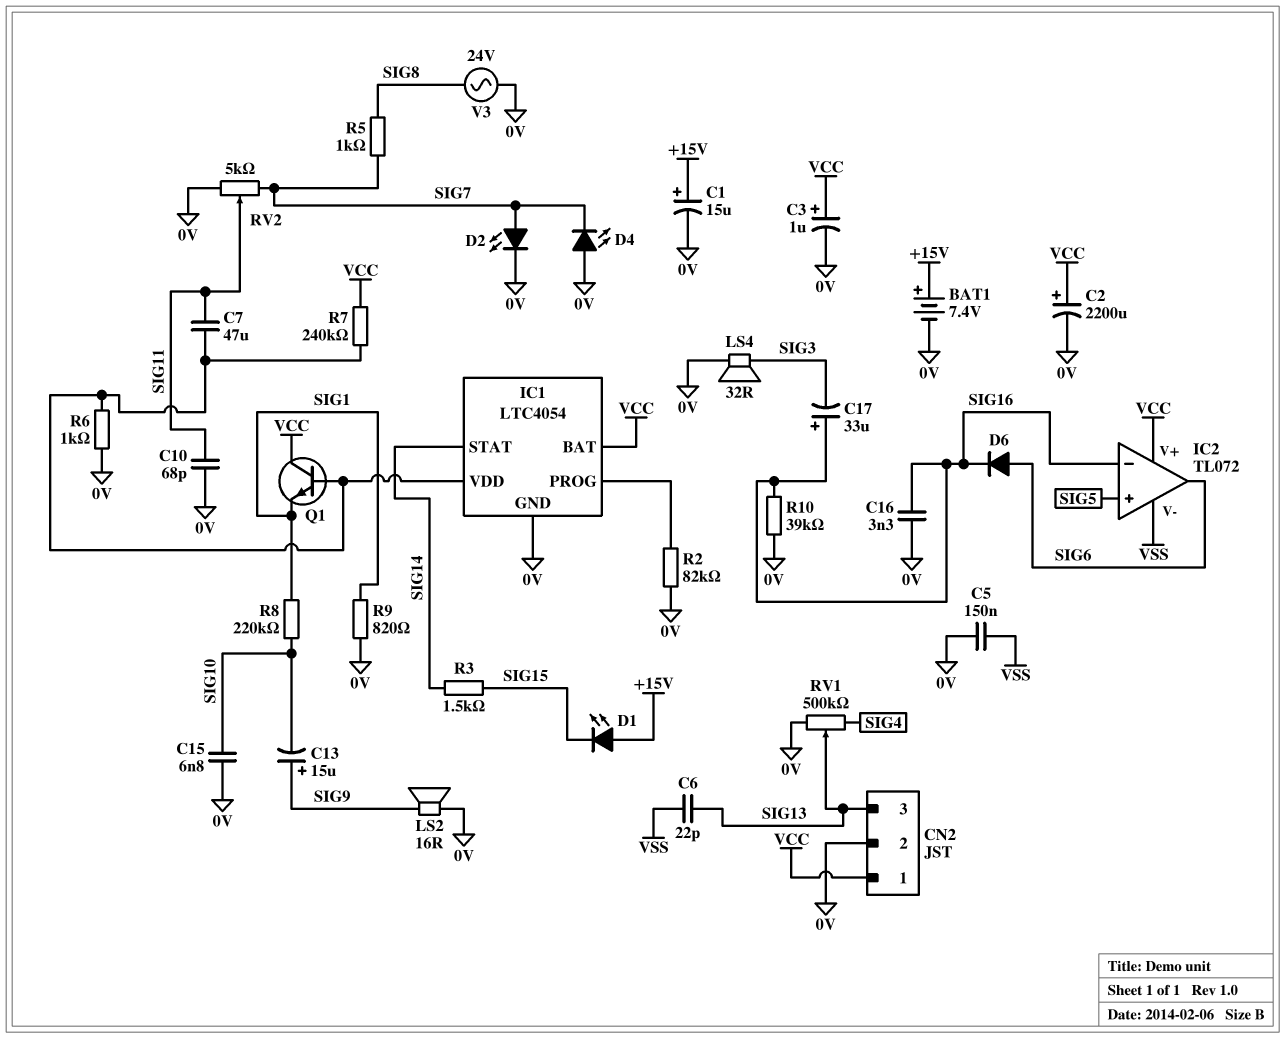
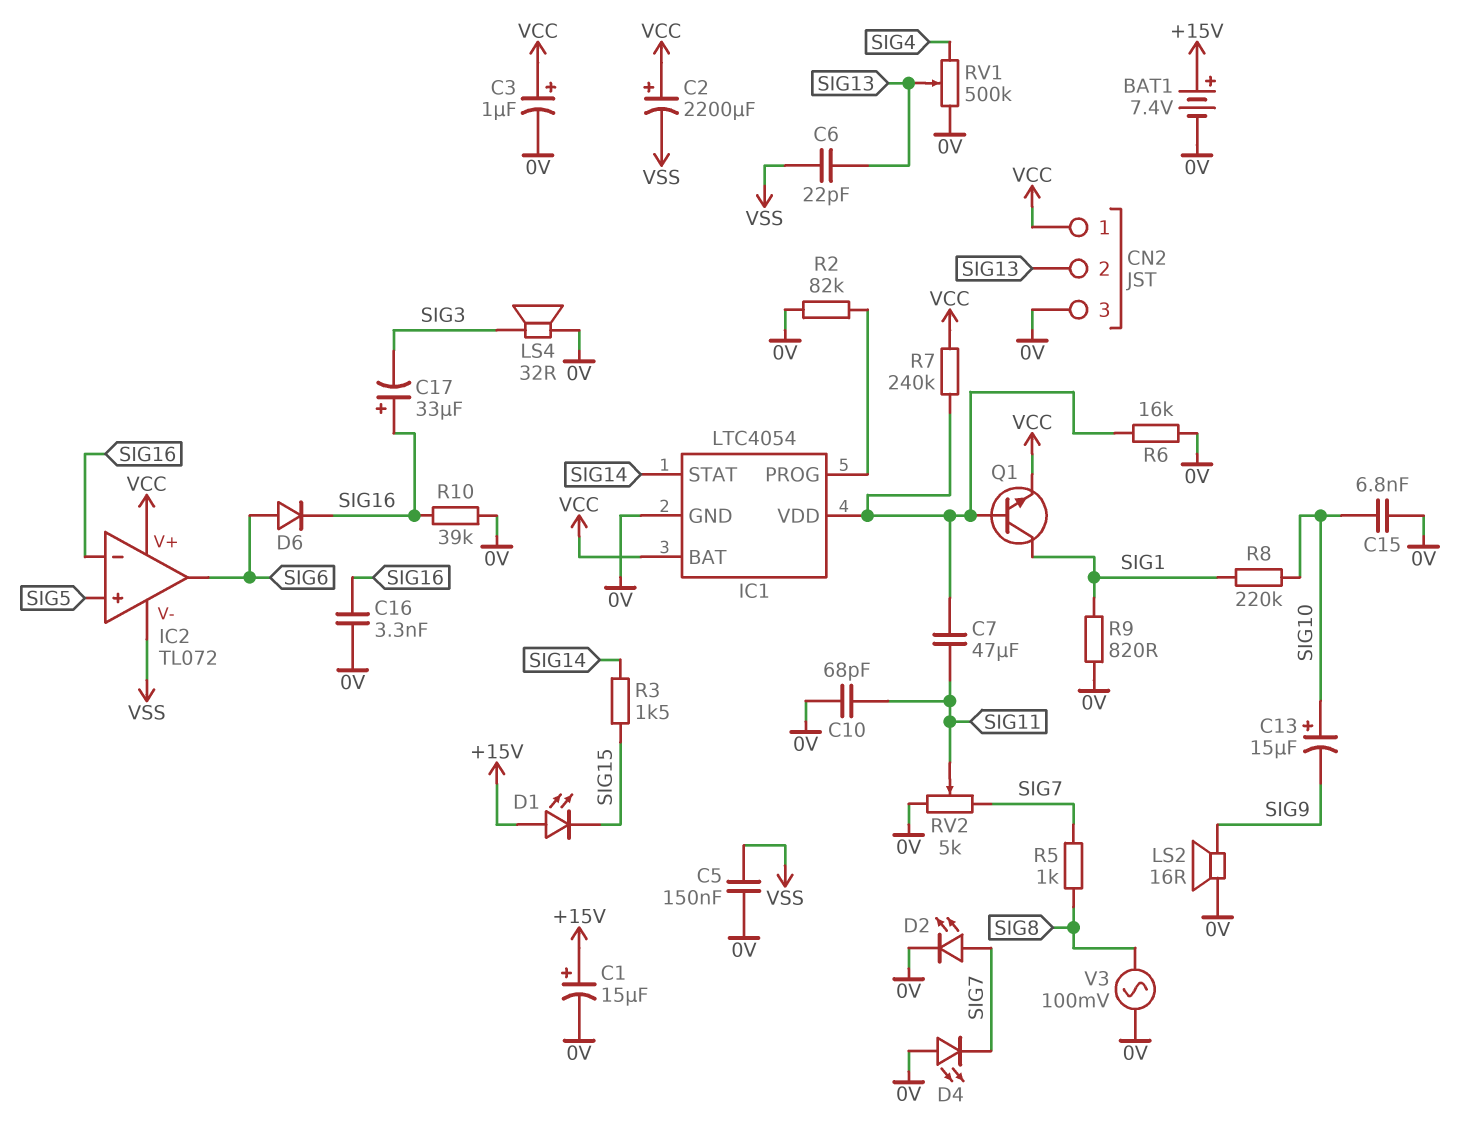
C2: 2200uF (plus VCC, minus 0V) -> 2200uF (plus VCC, minus VSS)
C13: 15uF (plus SIG9, minus SIG10) -> 15uF (plus SIG10, minus SIG9)
CN2 pin 2: 0V -> SIG13
CN2 pin 3: SIG13 -> 0V
Q1: NPN (B IC1/VDD, C VCC, E SIG1) -> NPN (B IC1/VDD, C SIG1, E VCC)
R6: 1k (0V, IC1/VDD) -> 16k (0V, IC1/VDD)
V3: AC 24V (0V, SIG8) -> AC 100mV (0V, SIG8)

